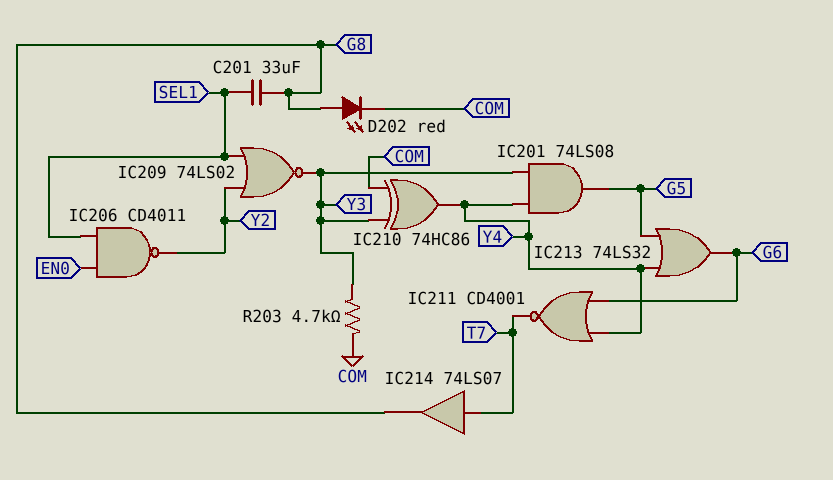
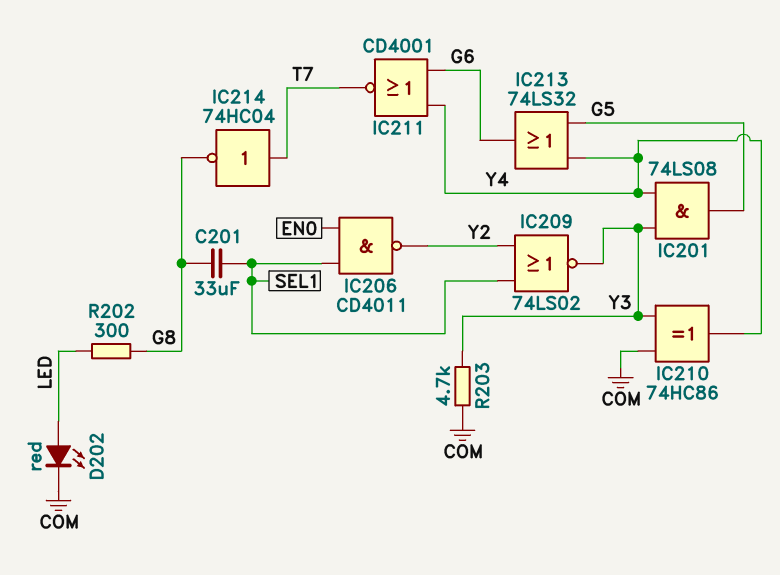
D202: LED red (A G8, K COM) -> LED red (A LED, K COM)
IC214: buffer 74LS07 (in T7, out G8) -> NOT 74HC04 (in T7, out G8)
R202: none -> 300 (G8, LED)

